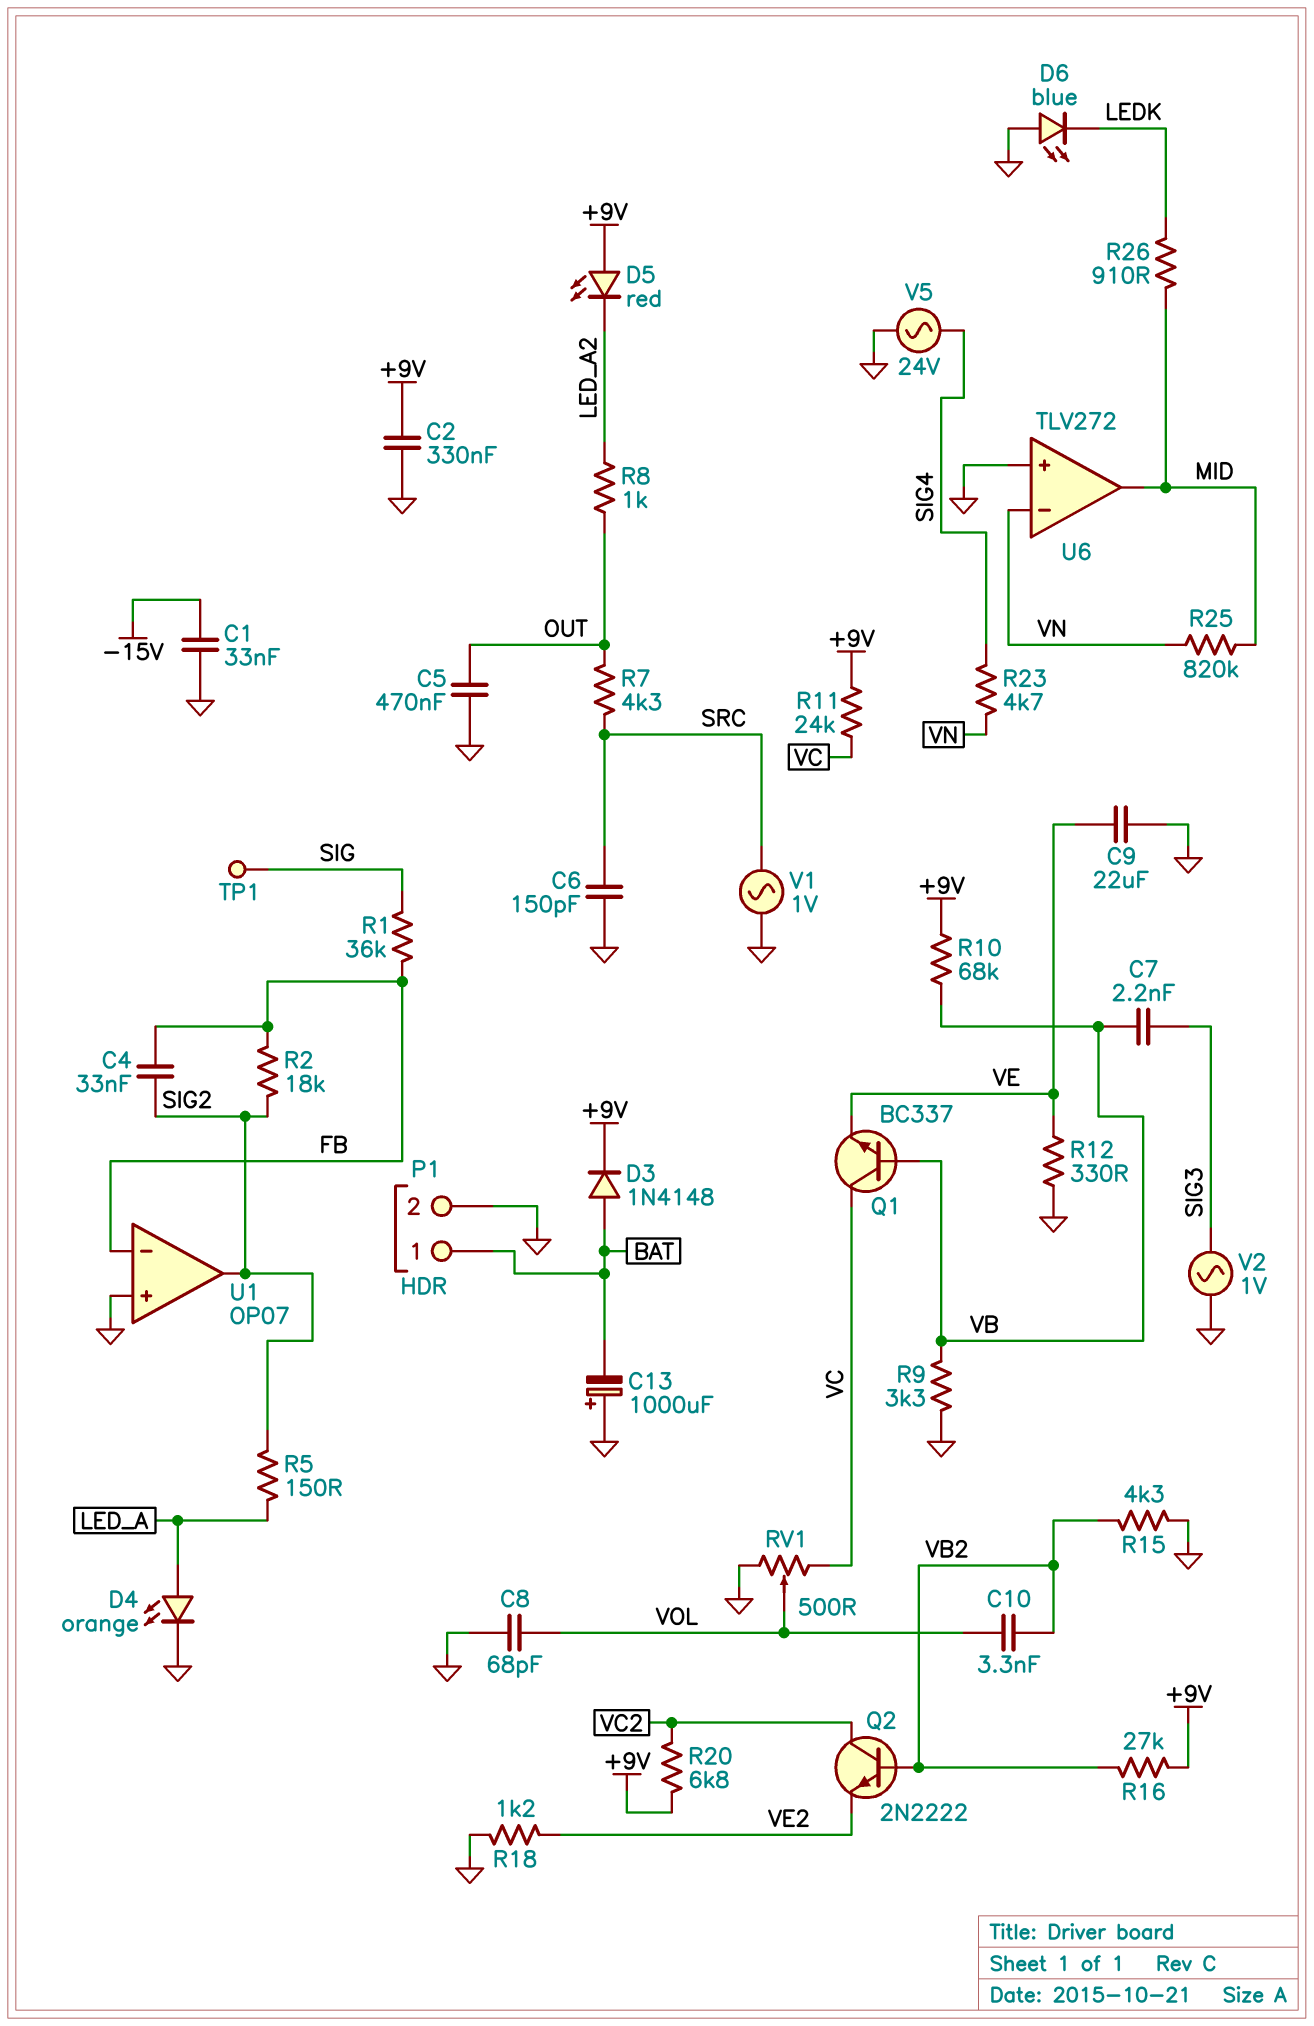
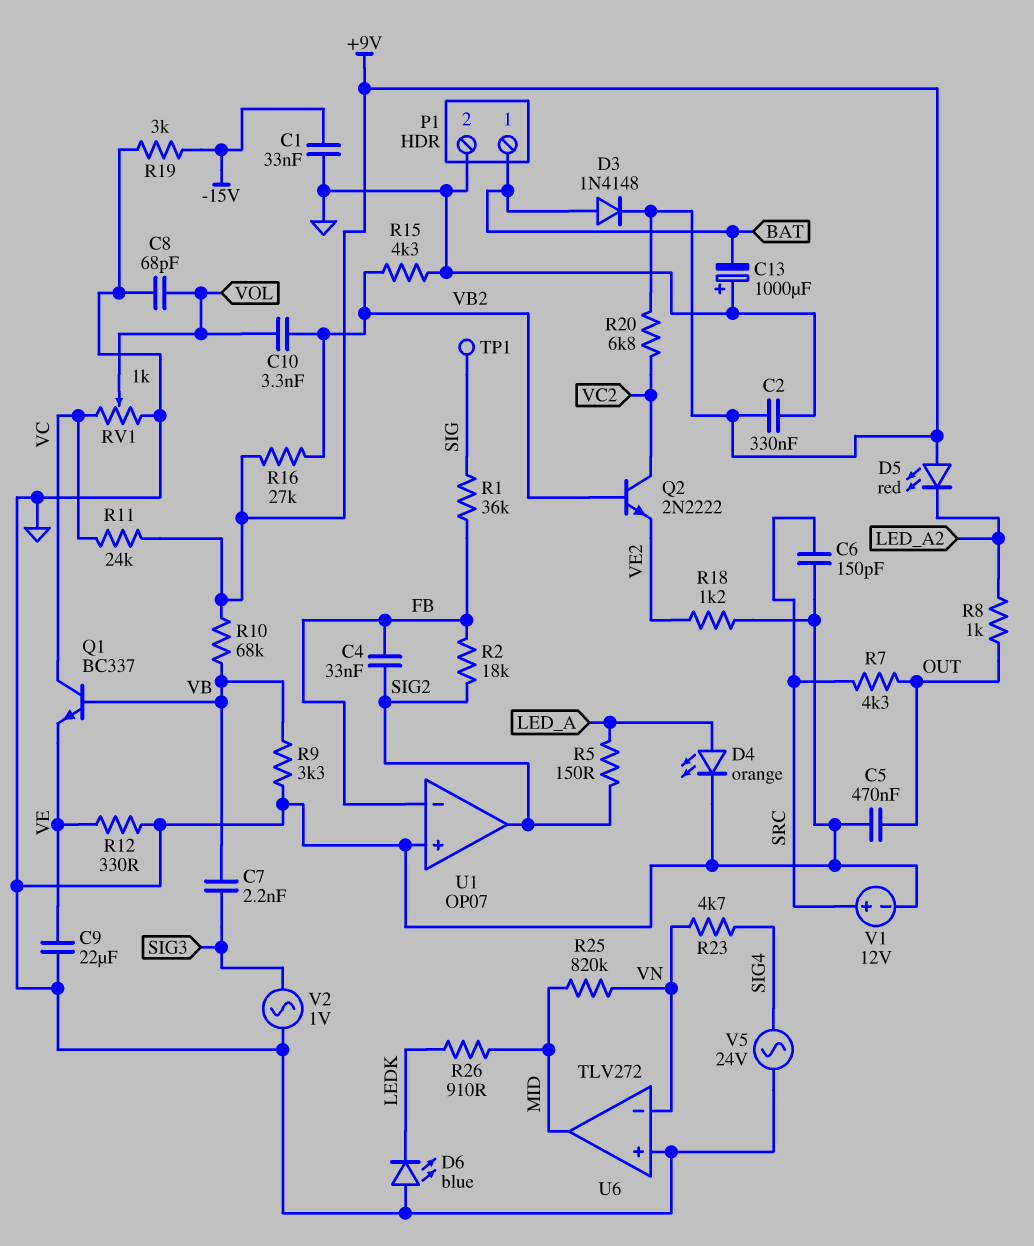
R19: none -> 3k (-15V, GND)
RV1: 500 (GND, VC, wiper VOL) -> 1k (GND, VC, wiper VOL)
V1: AC 1V (GND, SRC) -> 12V (plus SRC, minus GND)

